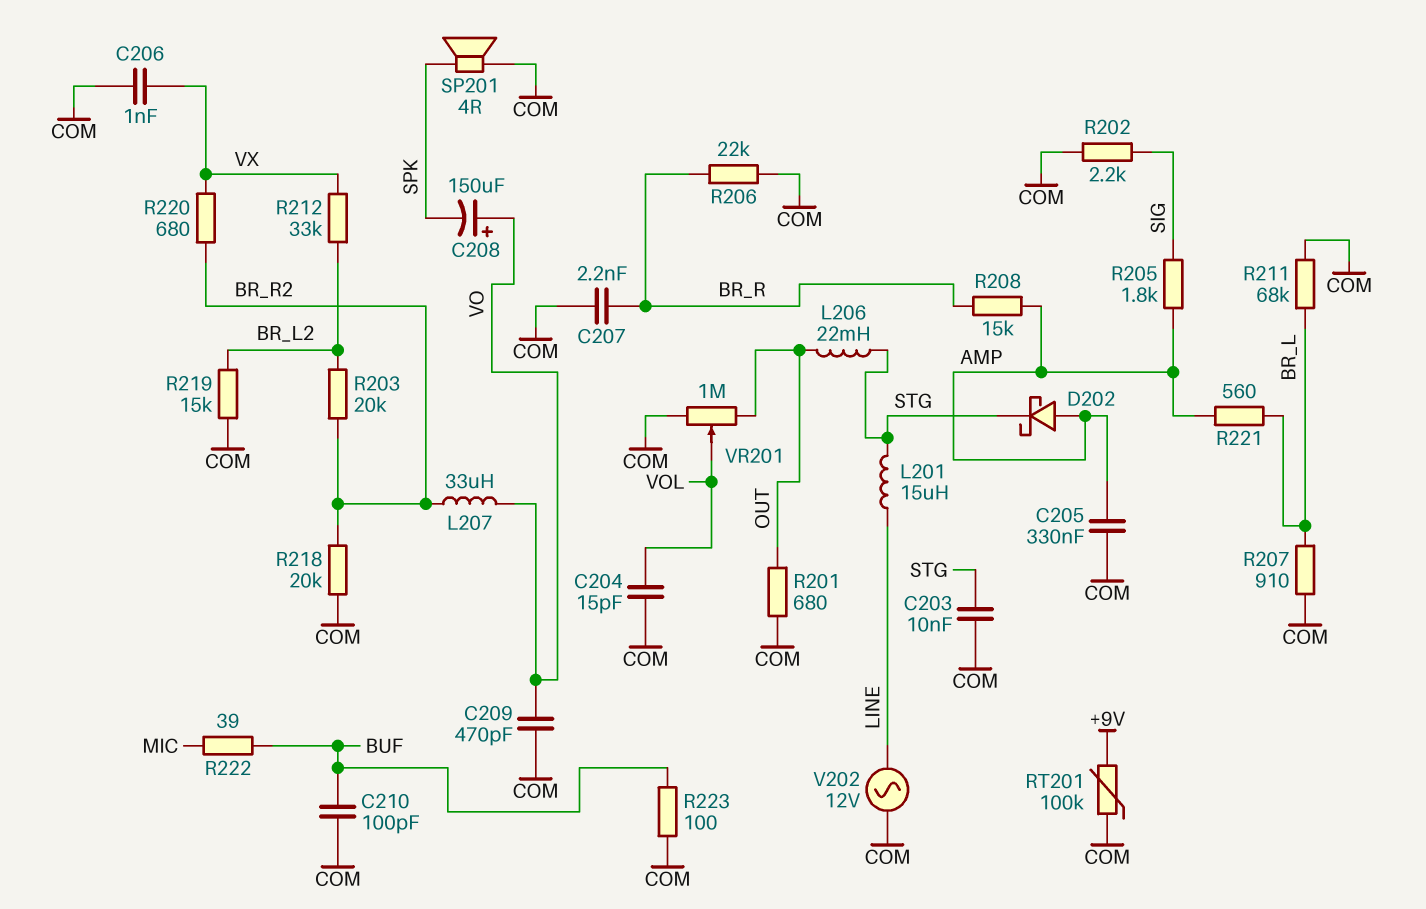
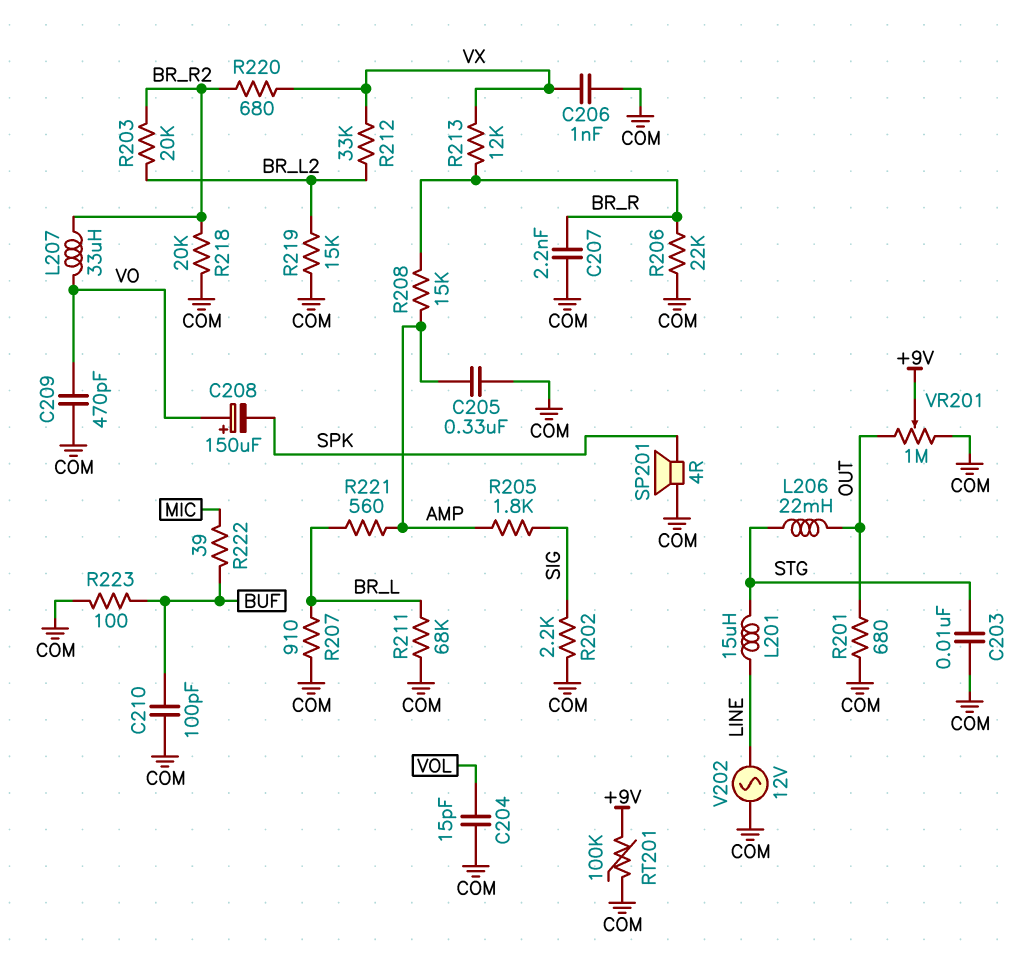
D202: schottky (A AMP, K STG) -> none
R213: none -> 12k (BR_R, VX)
VR201: 1M (COM, OUT, wiper VOL) -> 1M (COM, OUT, wiper +9V)

